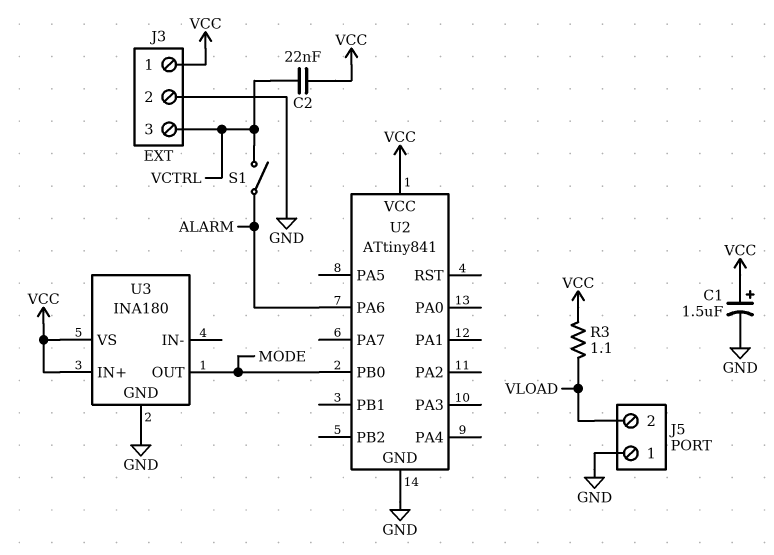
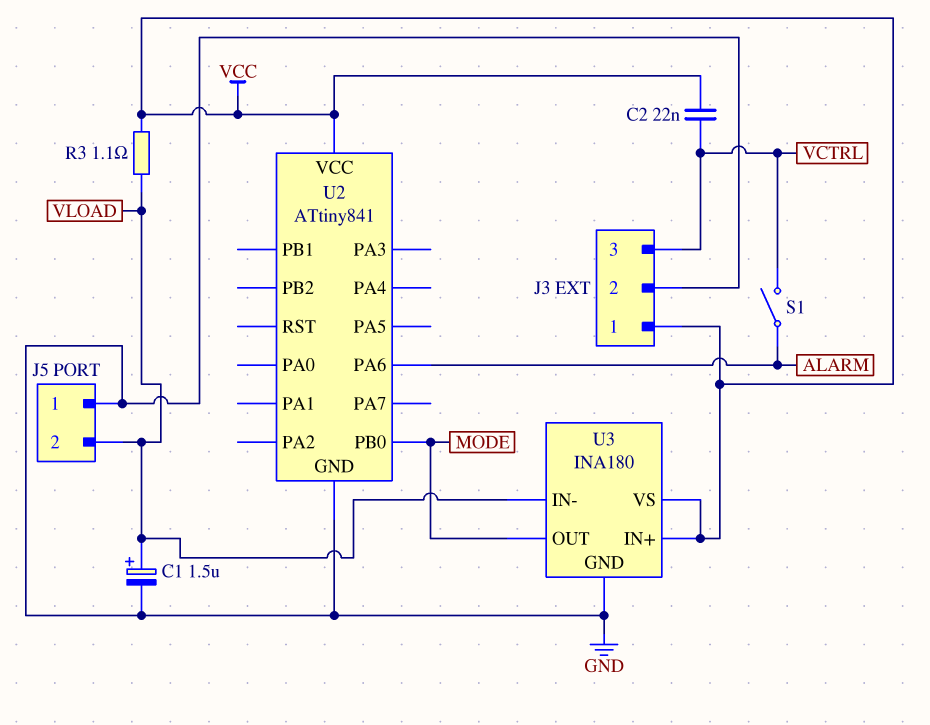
C1: 1.5uF (plus VCC, minus GND) -> 1.5uF (plus VLOAD, minus GND)
U3 pin IN-: none -> VLOAD

